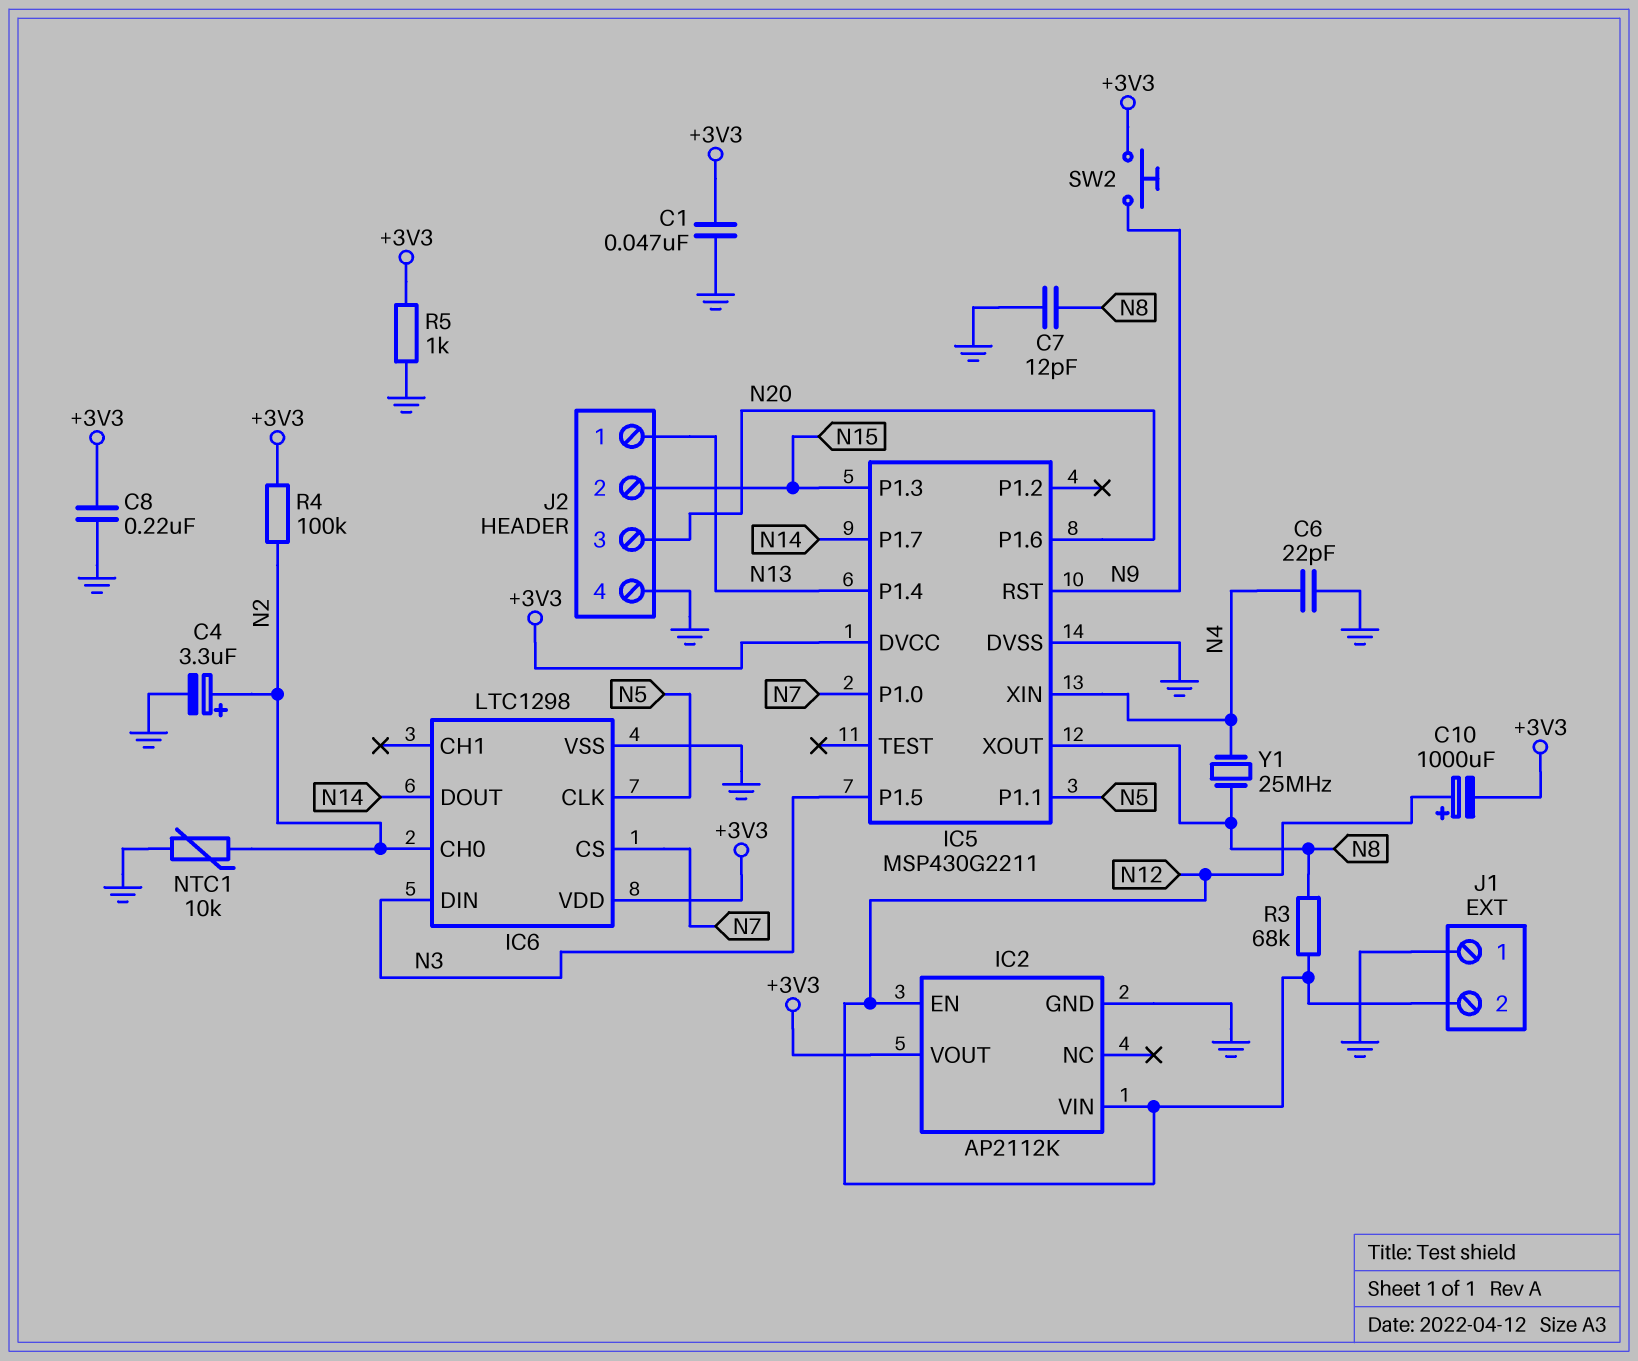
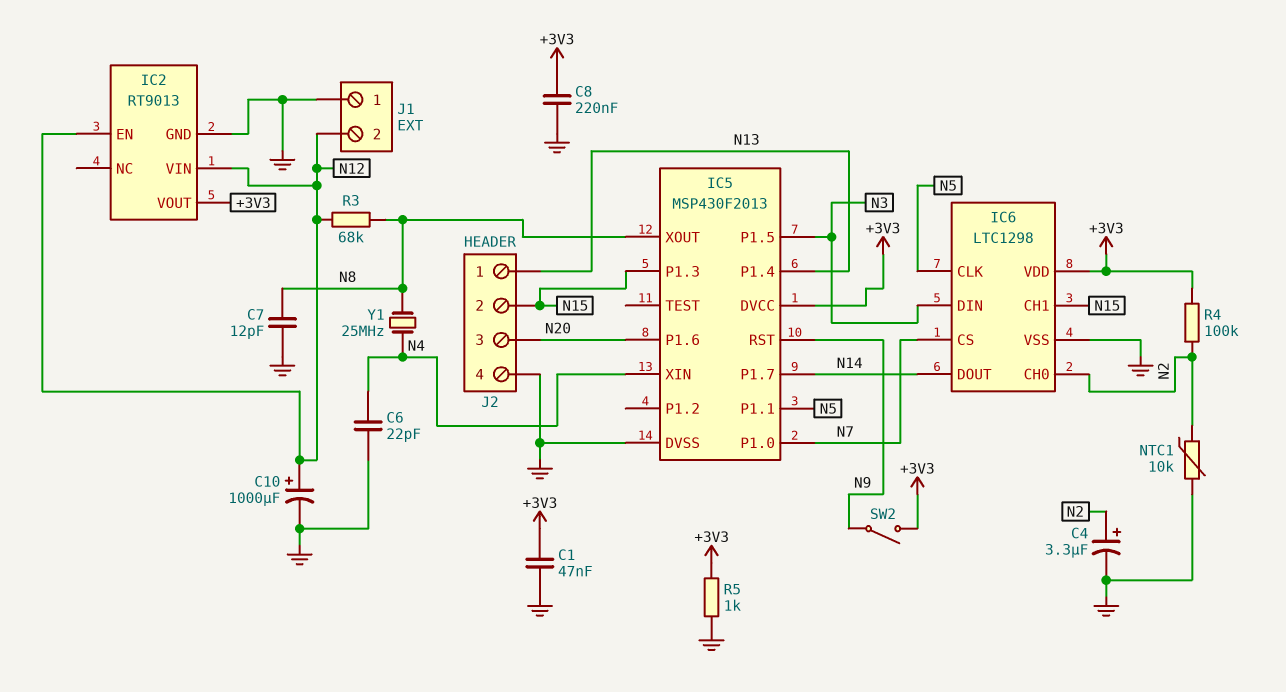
C10: 1000uF (plus N12, minus +3V3) -> 1000uF (plus N12, minus GND)
IC2: AP2112K -> RT9013
IC5: MSP430G2211 -> MSP430F2013
IC6 pin CH1: none -> N15
SW2: button (+3V3, N9) -> switch (+3V3, N9)

